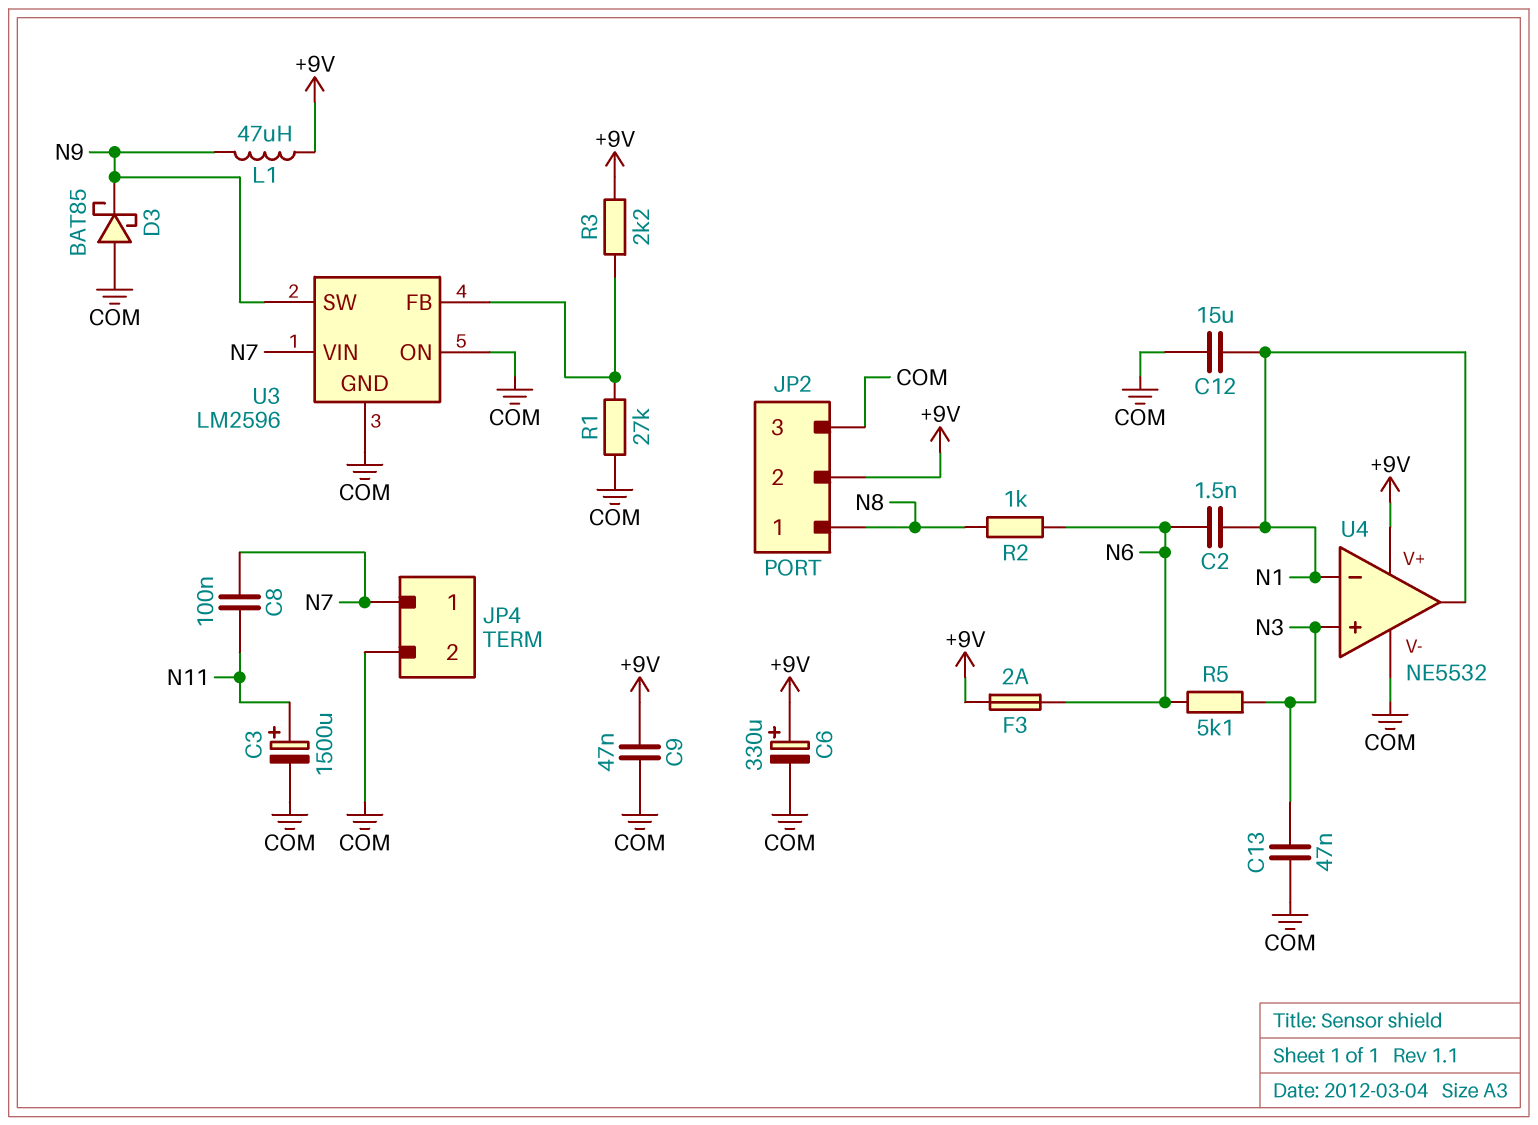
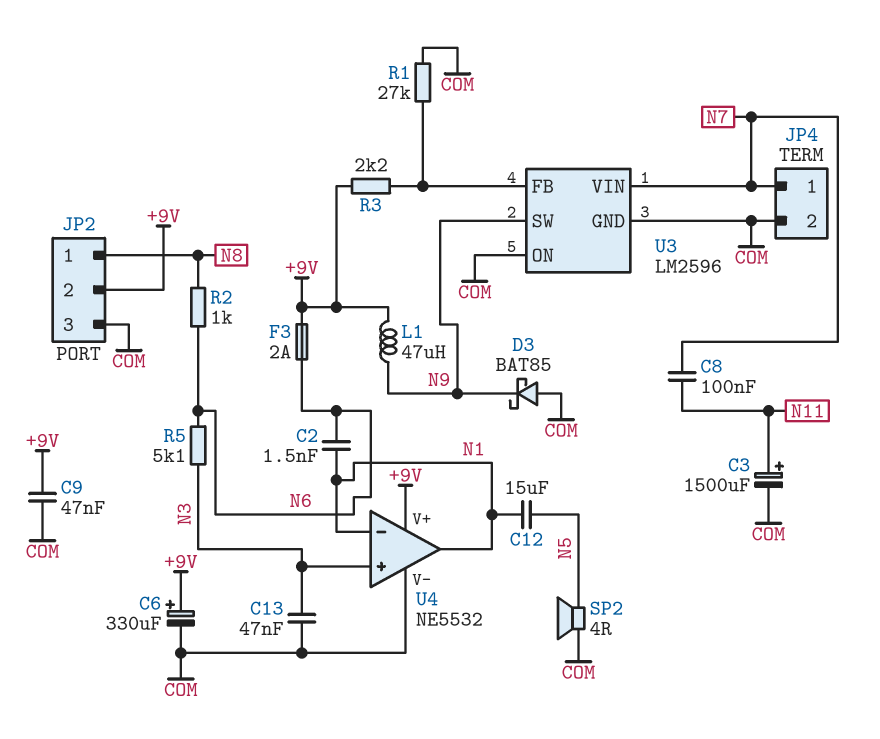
C12: 15uF (COM, N1) -> 15uF (N1, N5)
SP2: none -> speaker 4R (COM, N5)

